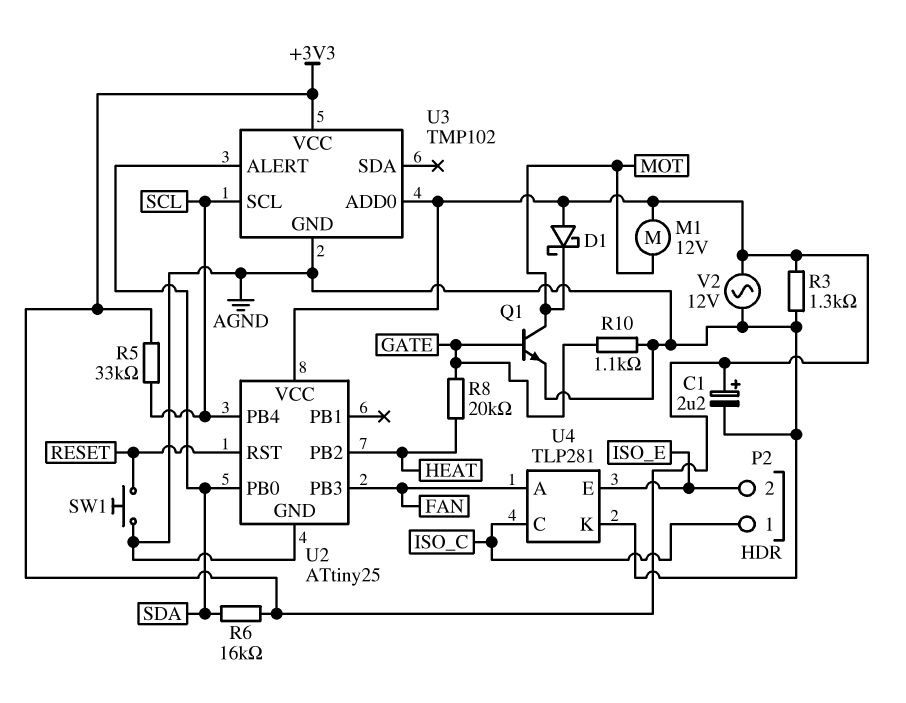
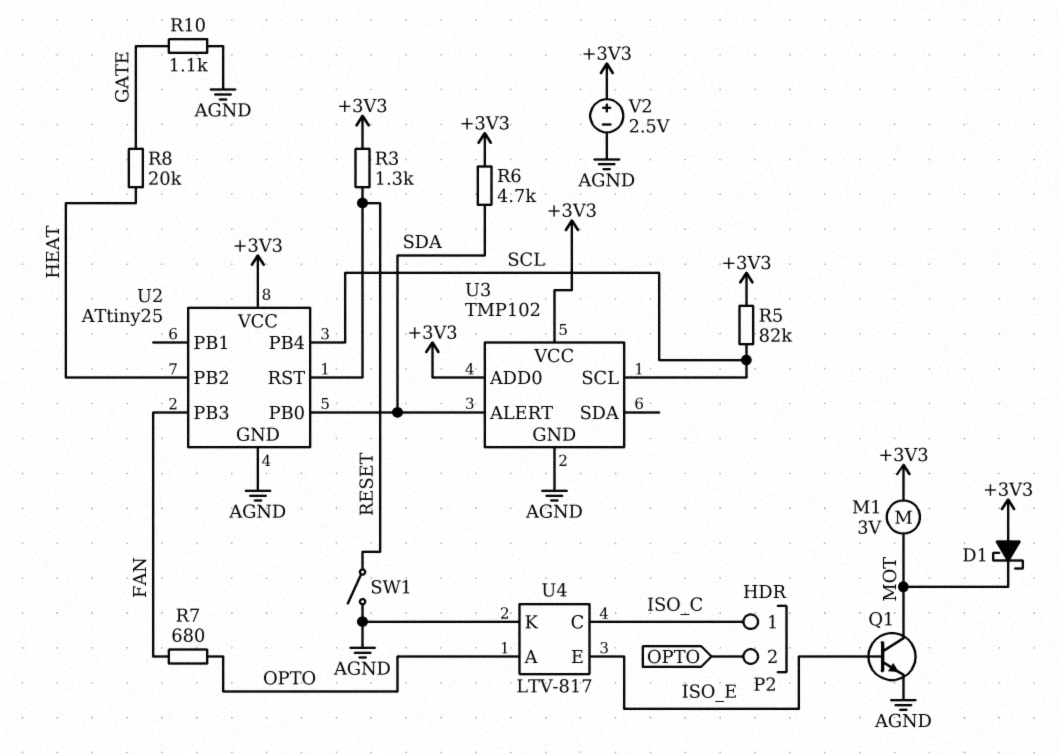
C1: 2.2uF (plus +3V3, minus AGND) -> none
M1: motor 12V (+3V3, MOT) -> motor 3V (+3V3, MOT)
P2 pin 2: ISO_E -> OPTO
Q1: NPN (B GATE, C MOT, E AGND) -> NPN (B ISO_E, C MOT, E AGND)
R3: 1.3k (+3V3, AGND) -> 1.3k (+3V3, RESET)
R5: 33k (+3V3, SCL) -> 82k (+3V3, SCL)
R6: 16k (+3V3, SDA) -> 4.7k (+3V3, SDA)
R7: none -> 680 (FAN, OPTO)
SW1: button (AGND, RESET) -> switch (AGND, RESET)
U4: TLP281 -> LTV-817
U4 pin A: FAN -> OPTO
V2: AC 12V (+3V3, AGND) -> 2.5V (plus +3V3, minus AGND)

